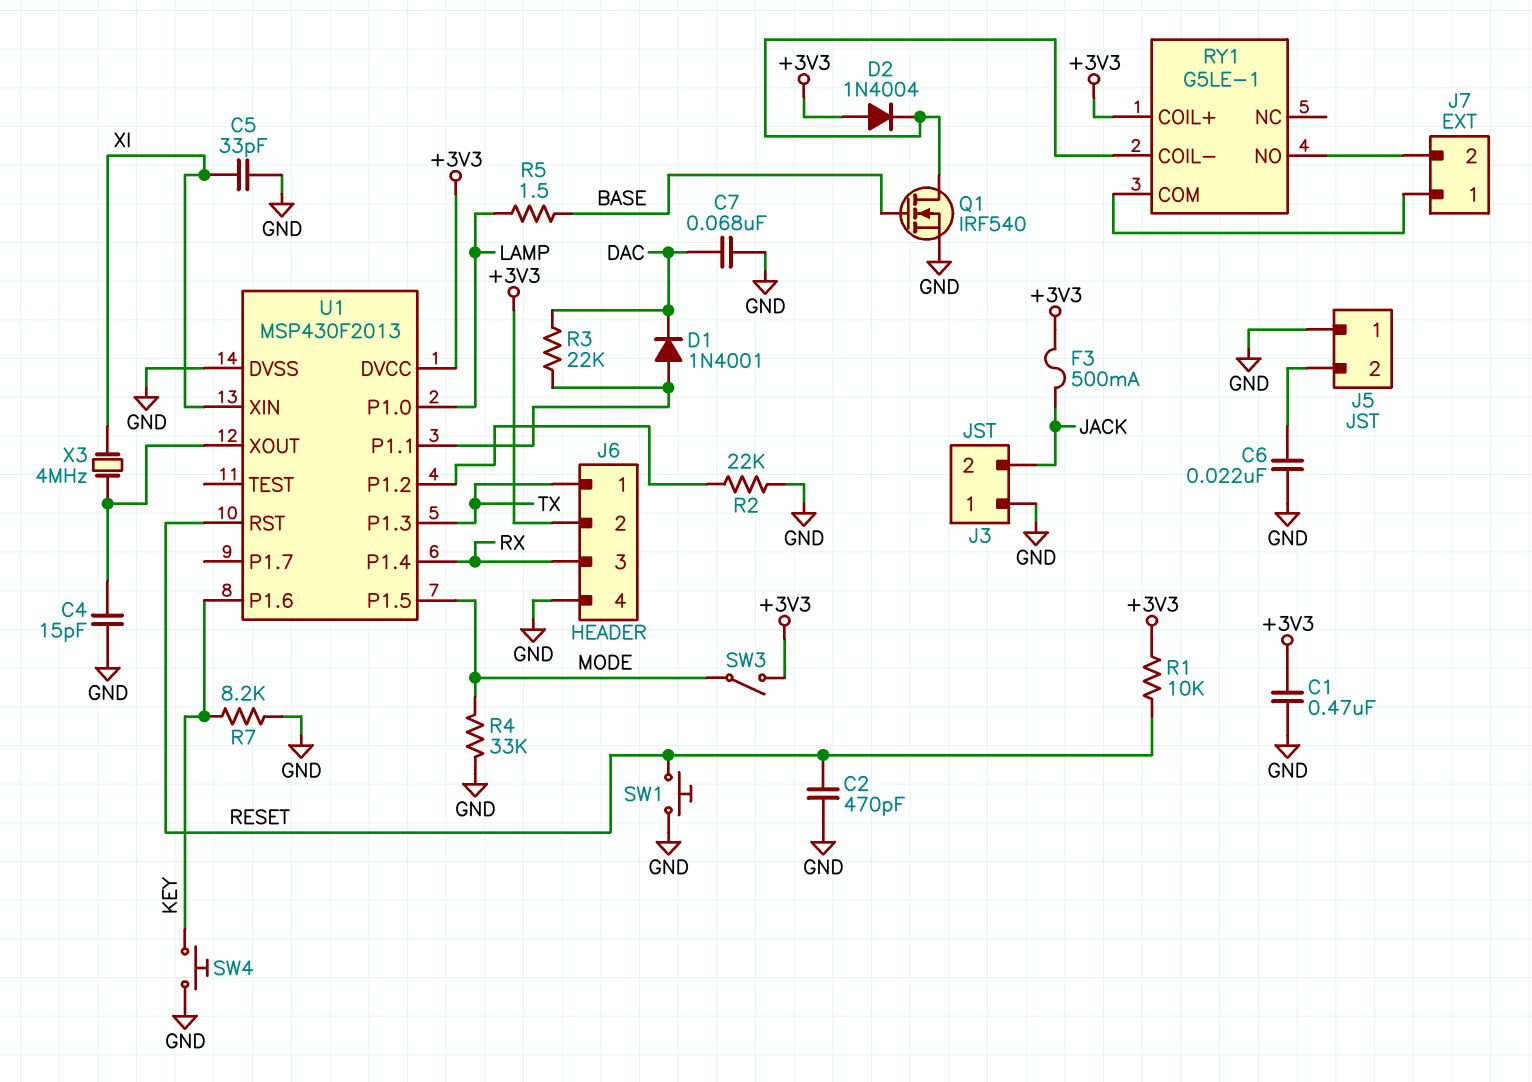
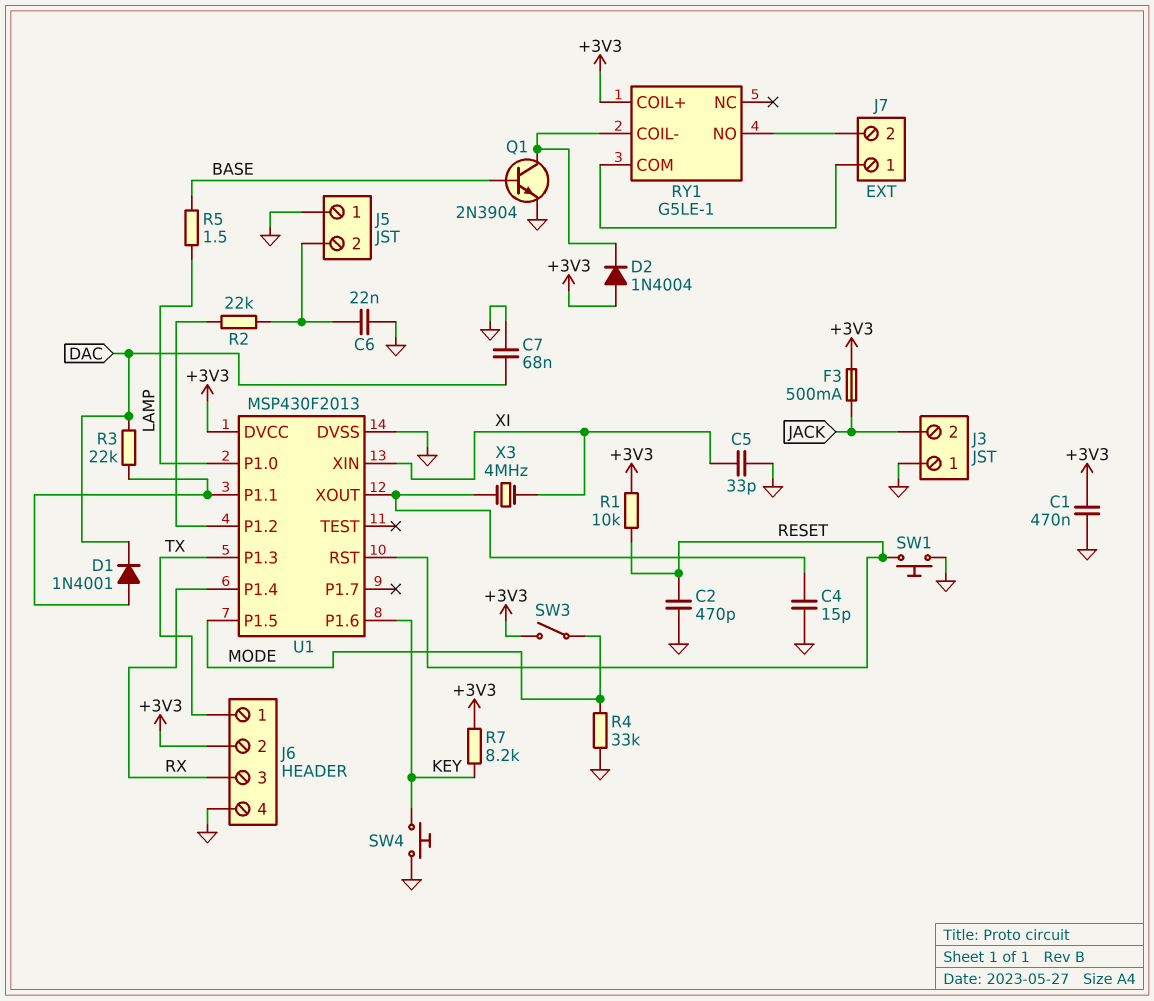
Q1: NMOS IRF540 (G BASE, D RY1/COIL-, S GND) -> NPN 2N3904 (B BASE, C RY1/COIL-, E GND)
R2: 22k (GND, U1/P1.2) -> 22k (J5/2, U1/P1.2)
R7: 8.2k (GND, KEY) -> 8.2k (+3V3, KEY)

